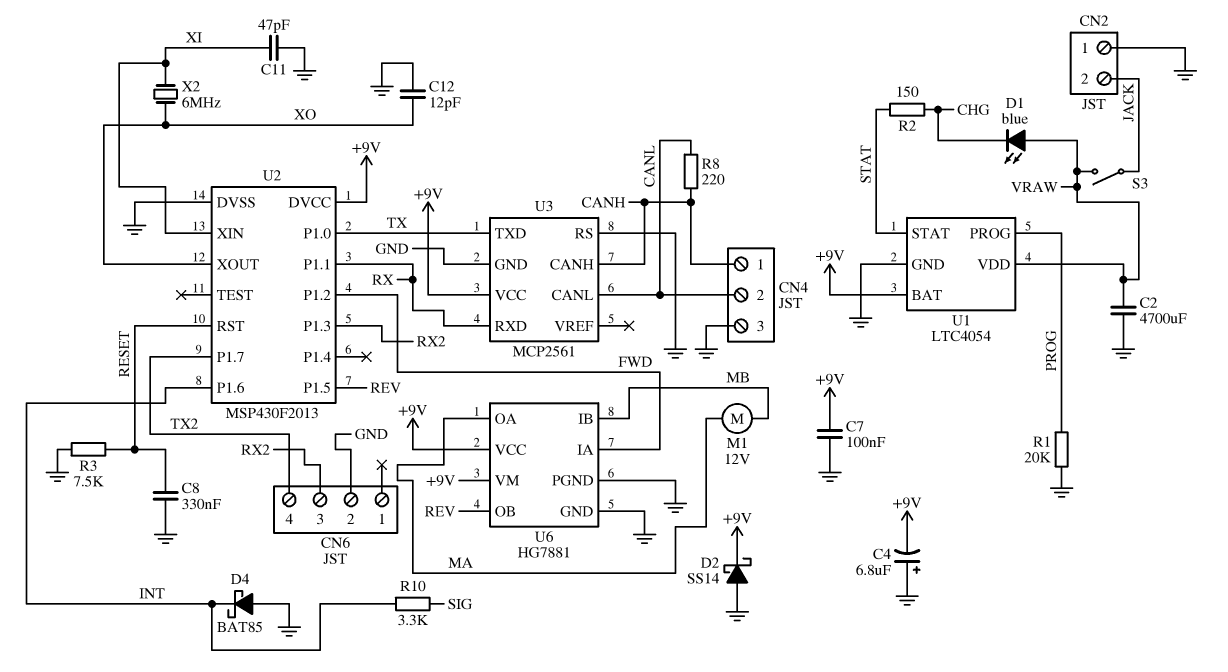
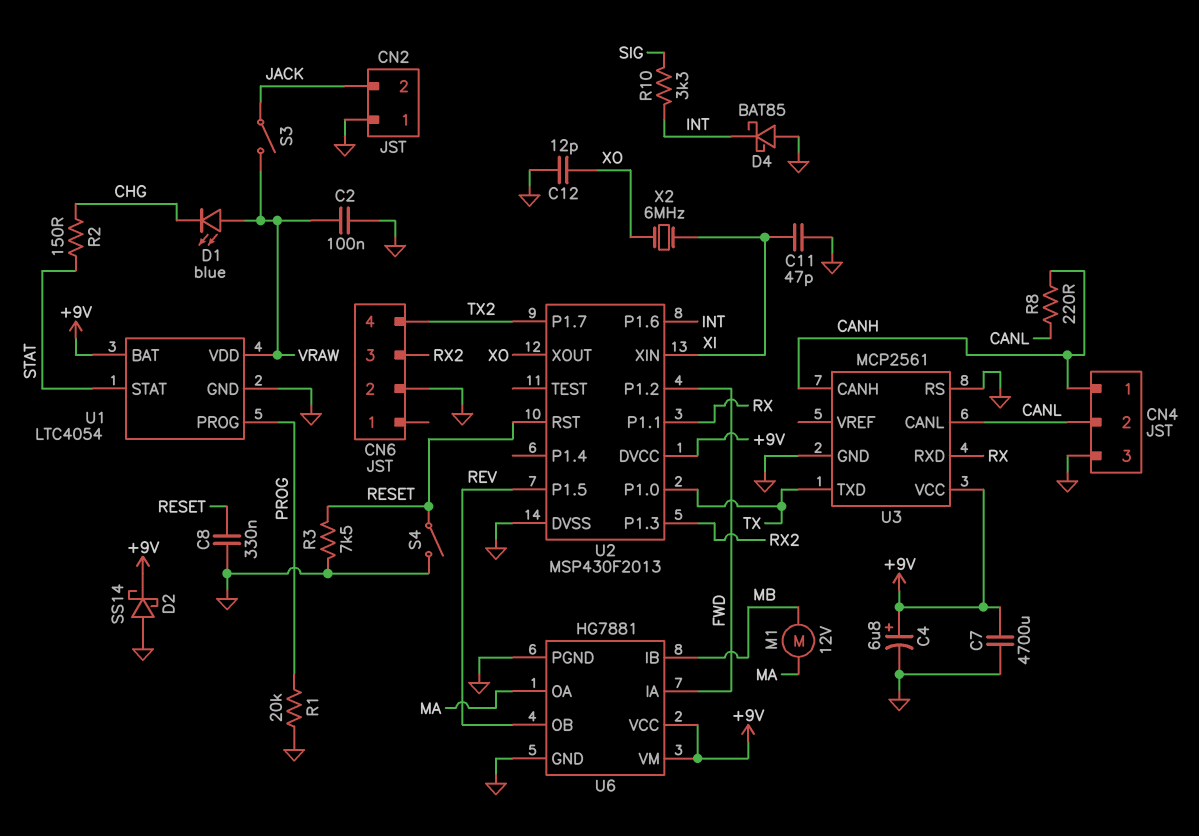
C2: 4700uF (GND, VRAW) -> 100nF (GND, VRAW)
C4: 6.8uF (plus GND, minus +9V) -> 6.8uF (plus +9V, minus GND)
C7: 100nF (+9V, GND) -> 4700uF (+9V, GND)
S4: none -> switch (GND, RESET)

